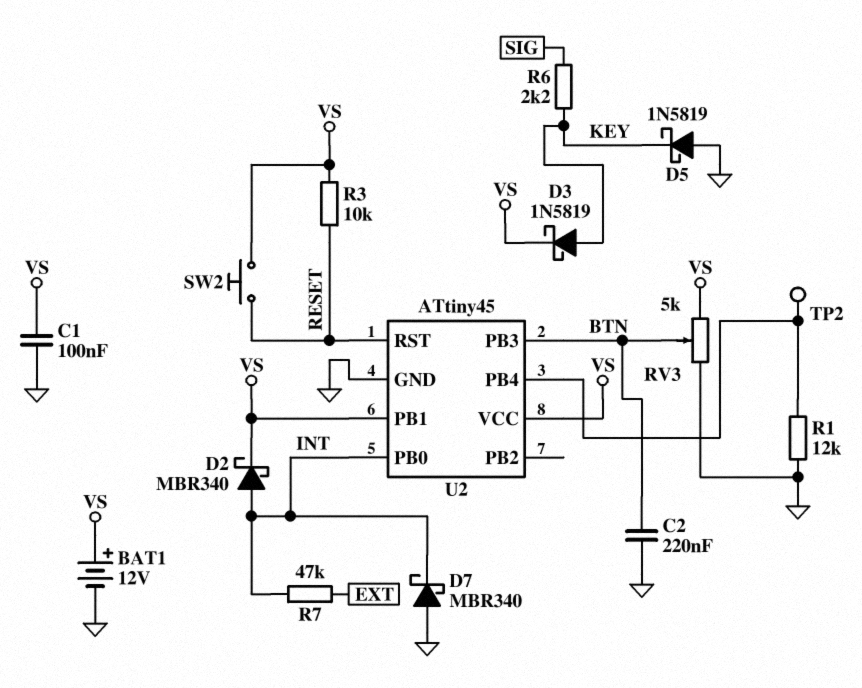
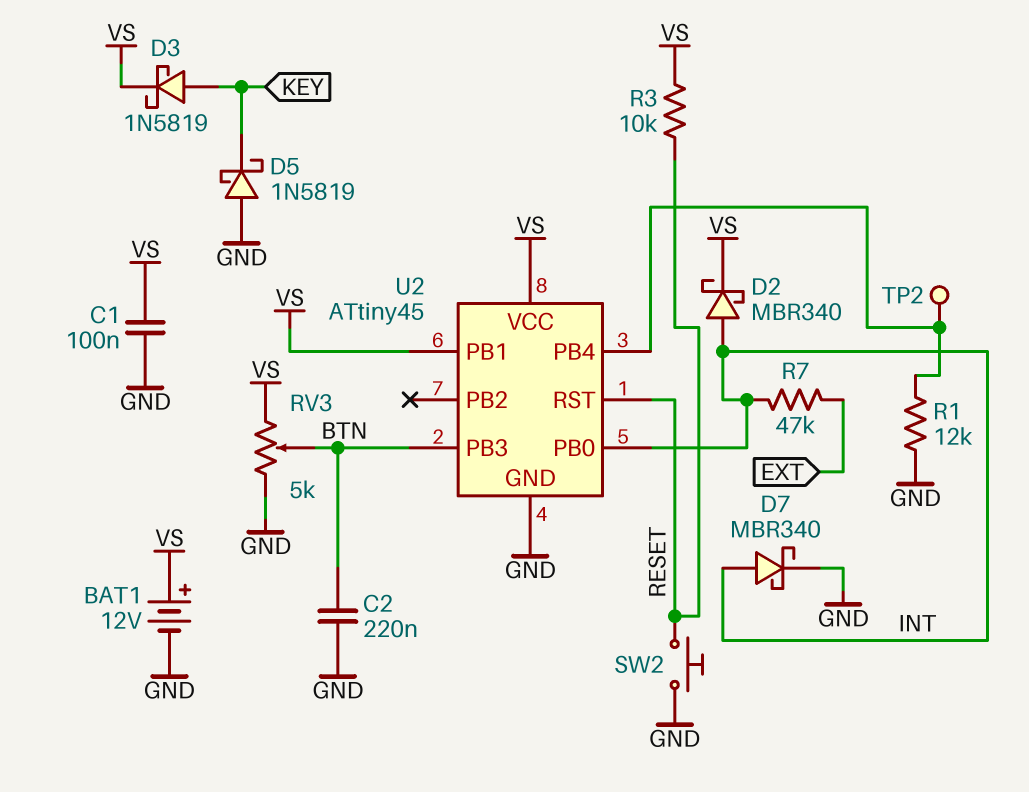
D7: schottky MBR340 (A GND, K INT) -> schottky MBR340 (A INT, K GND)
R6: 2.2k (KEY, SIG) -> none
SW2: button (RESET, VS) -> button (GND, RESET)

